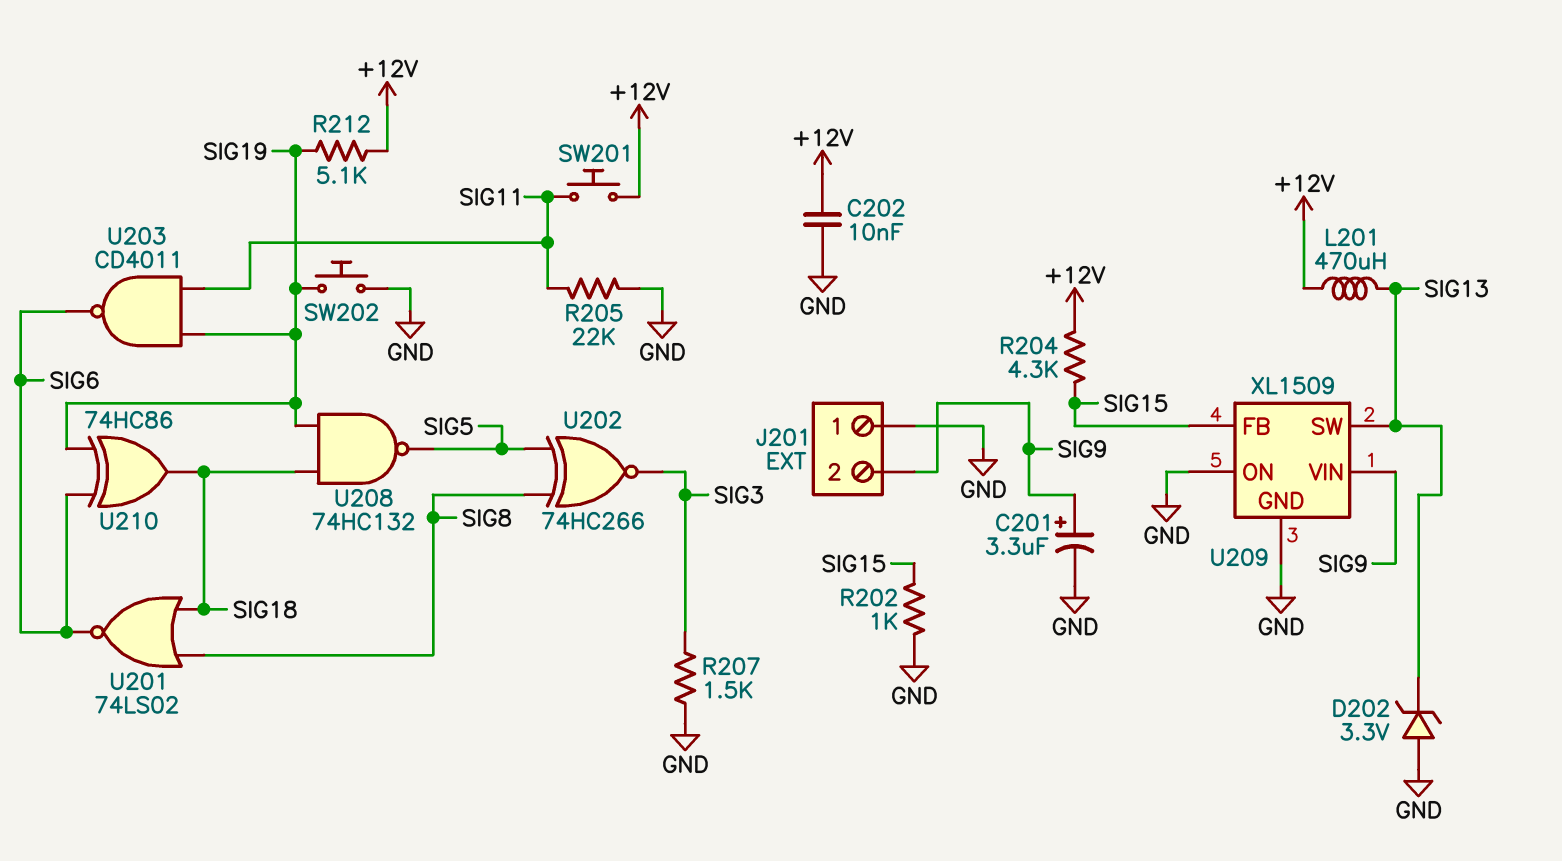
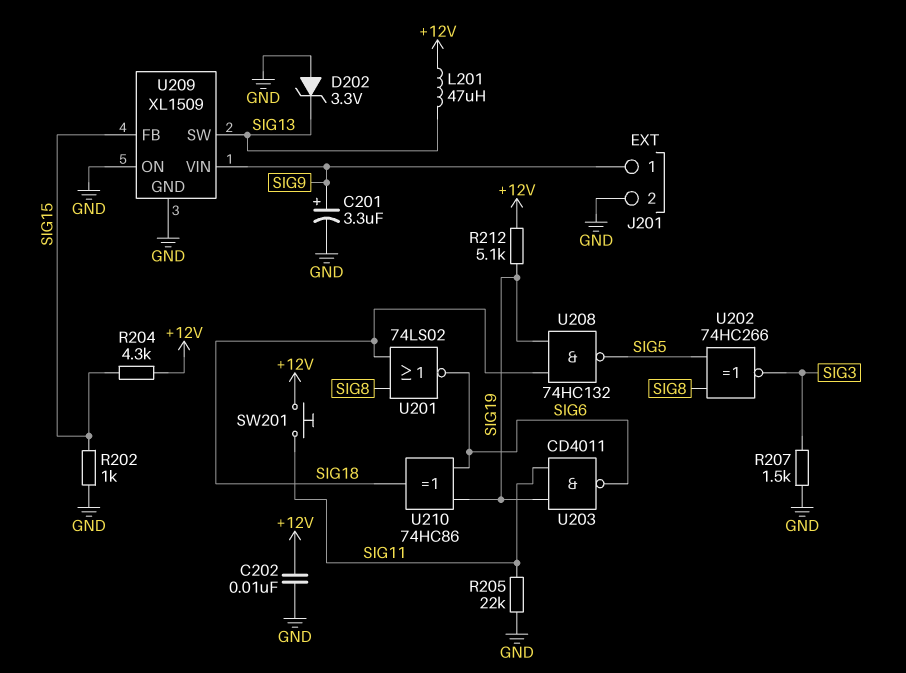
J201 pin 1: GND -> SIG9
J201 pin 2: SIG9 -> GND
L201: 470uH (+12V, SIG13) -> 47uH (+12V, SIG13)
SW202: button (GND, SIG19) -> none

